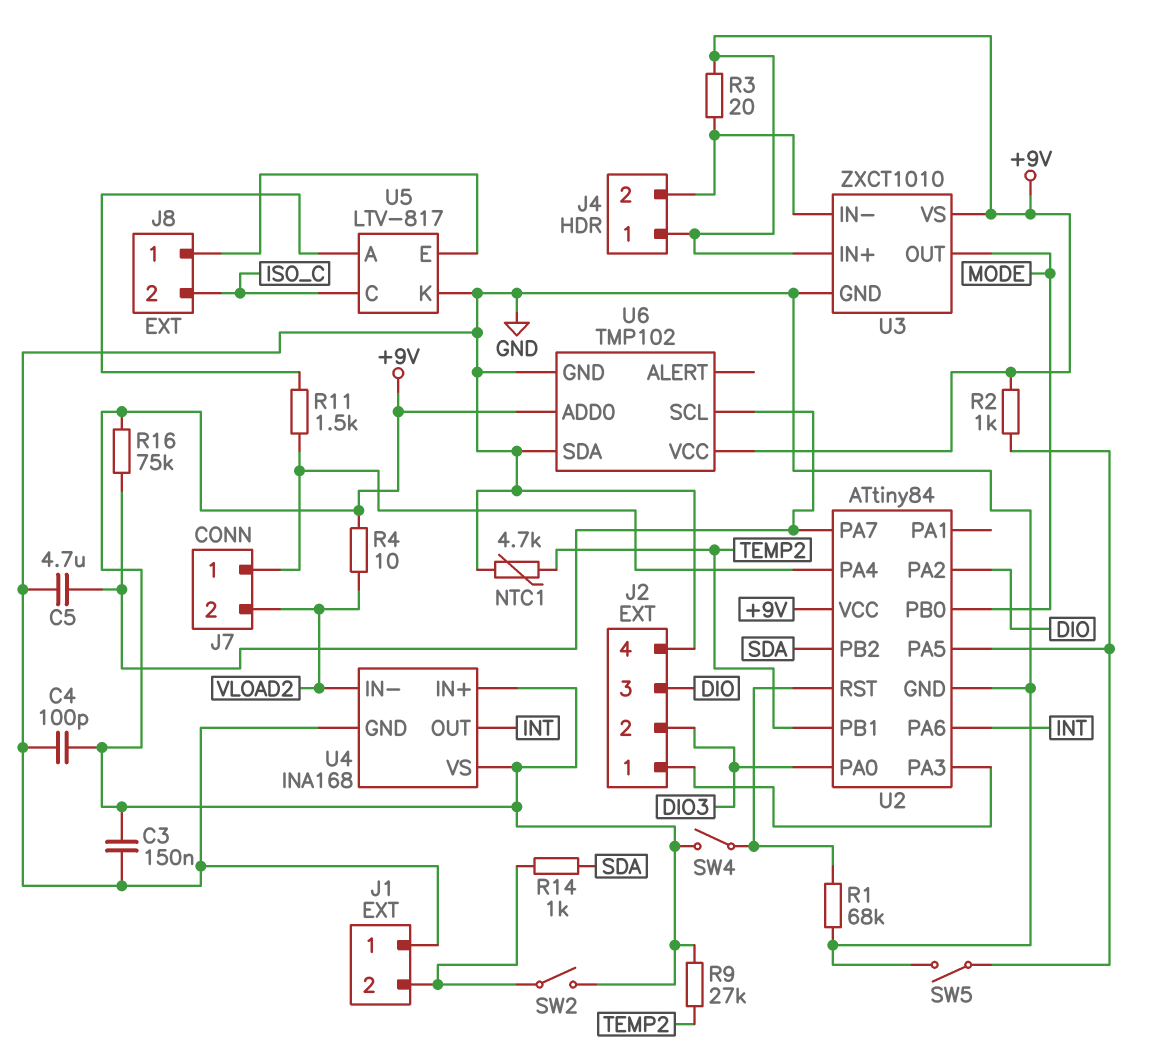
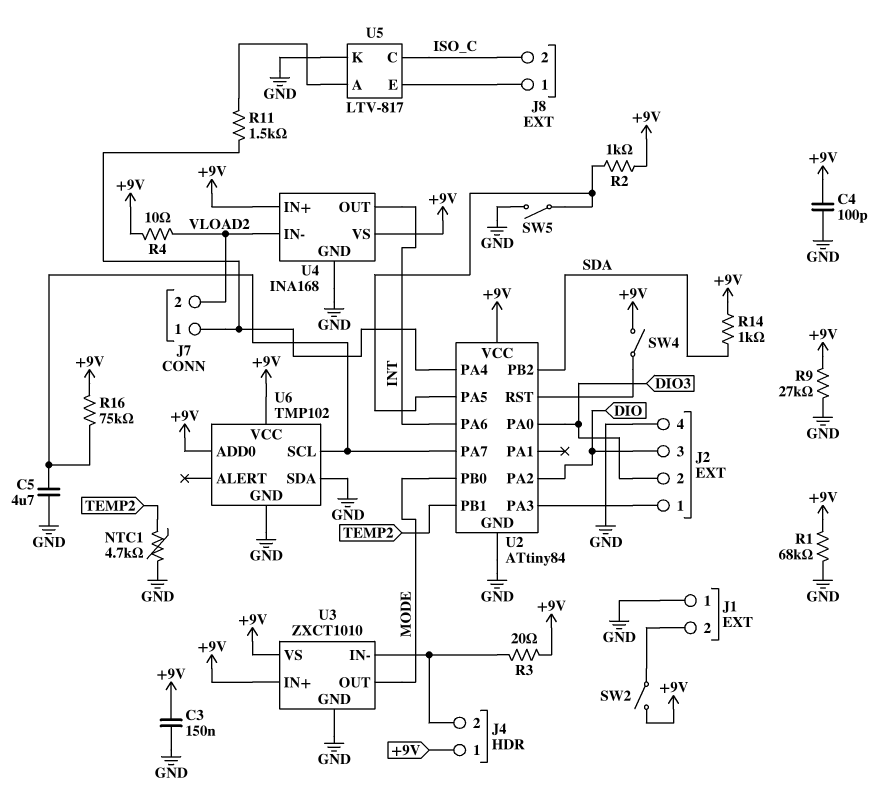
R1: 68k (GND, U2/RST) -> 68k (+9V, GND)
R9: 27k (+9V, TEMP2) -> 27k (+9V, GND)
R14: 1k (J1/2, SDA) -> 1k (+9V, SDA)

